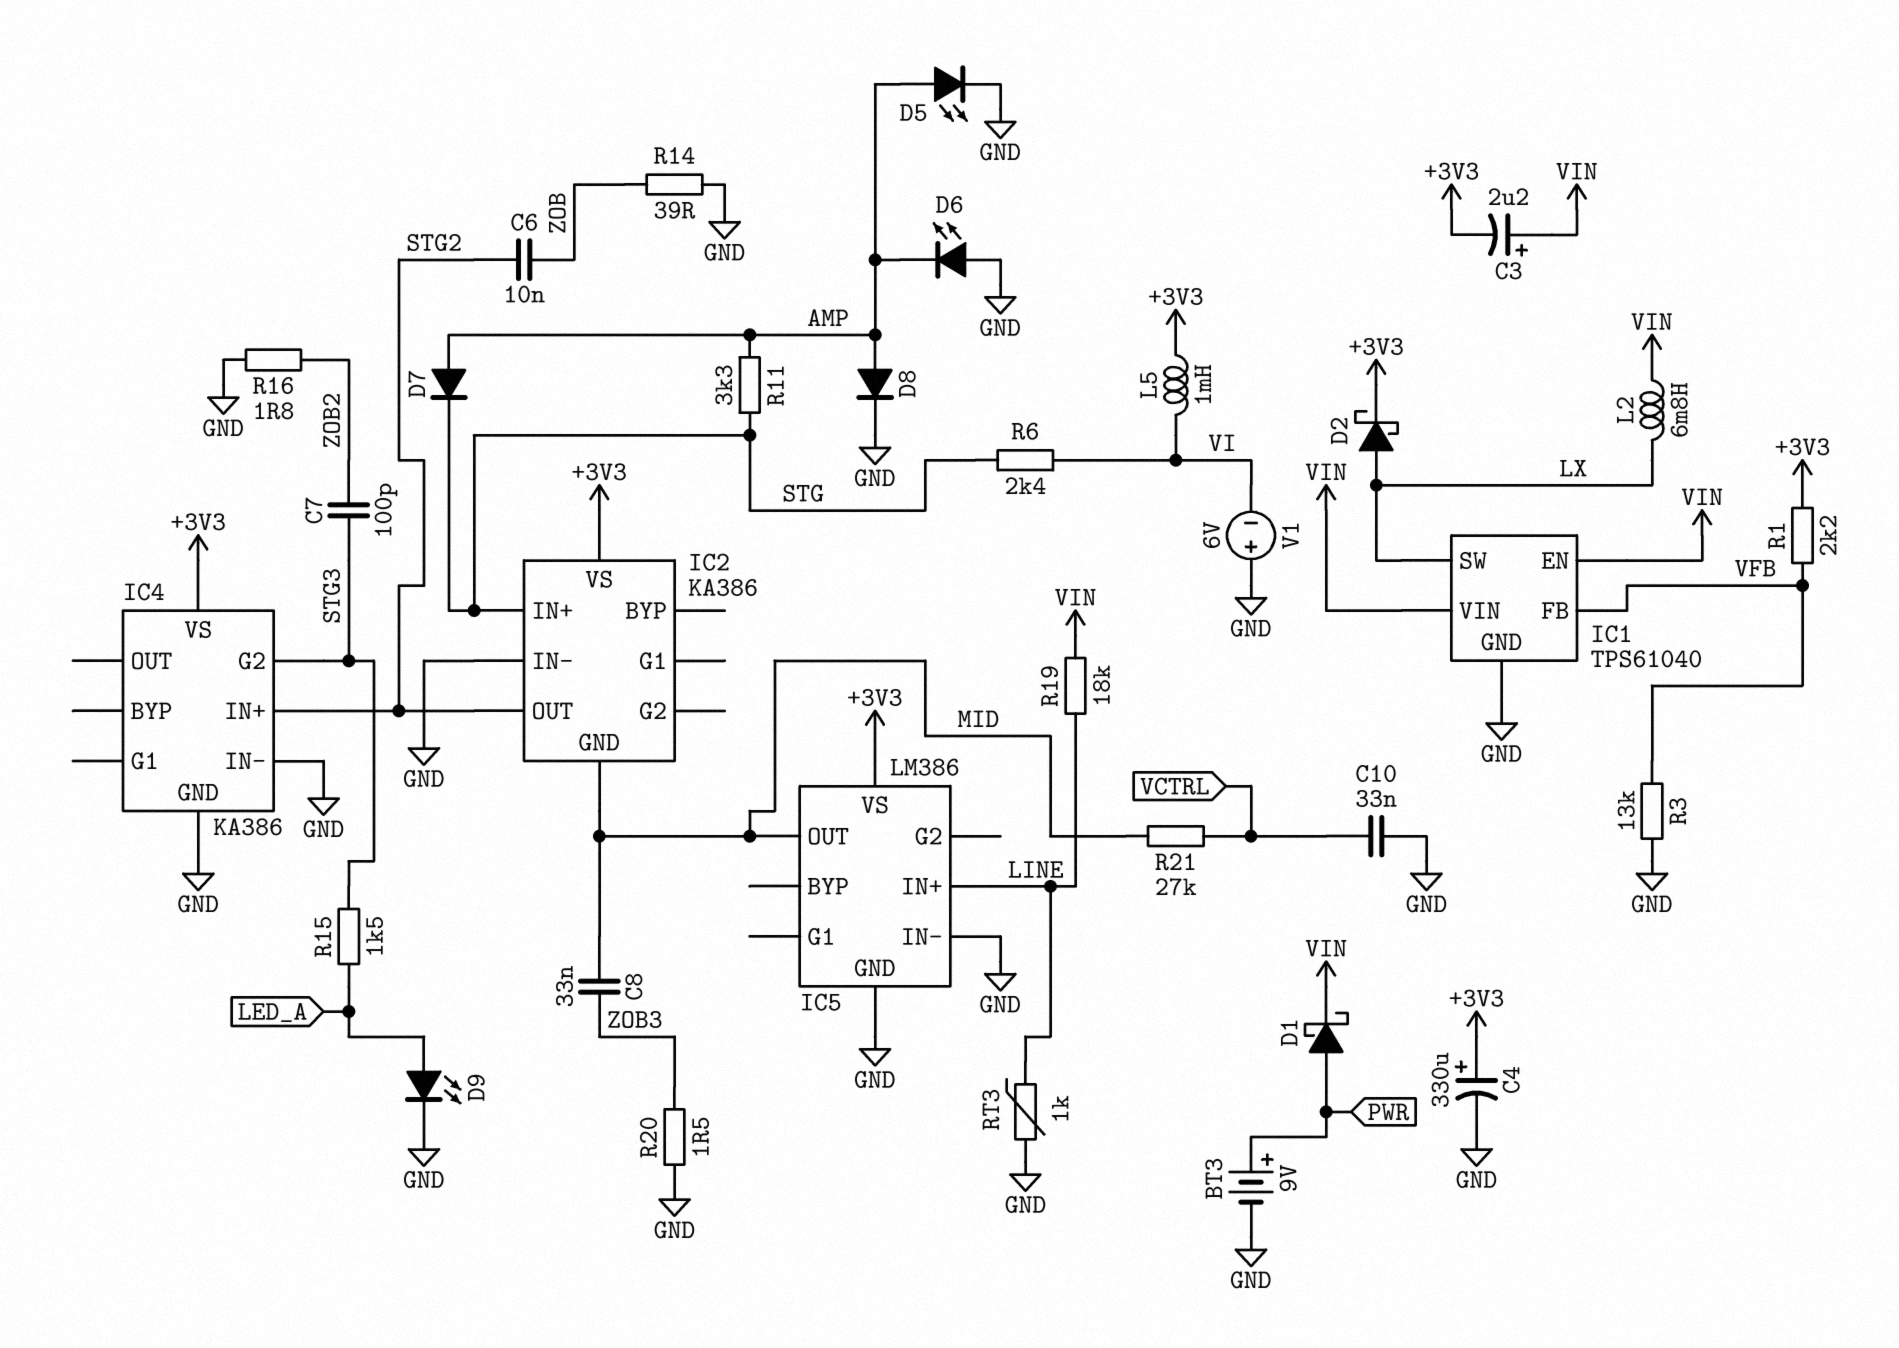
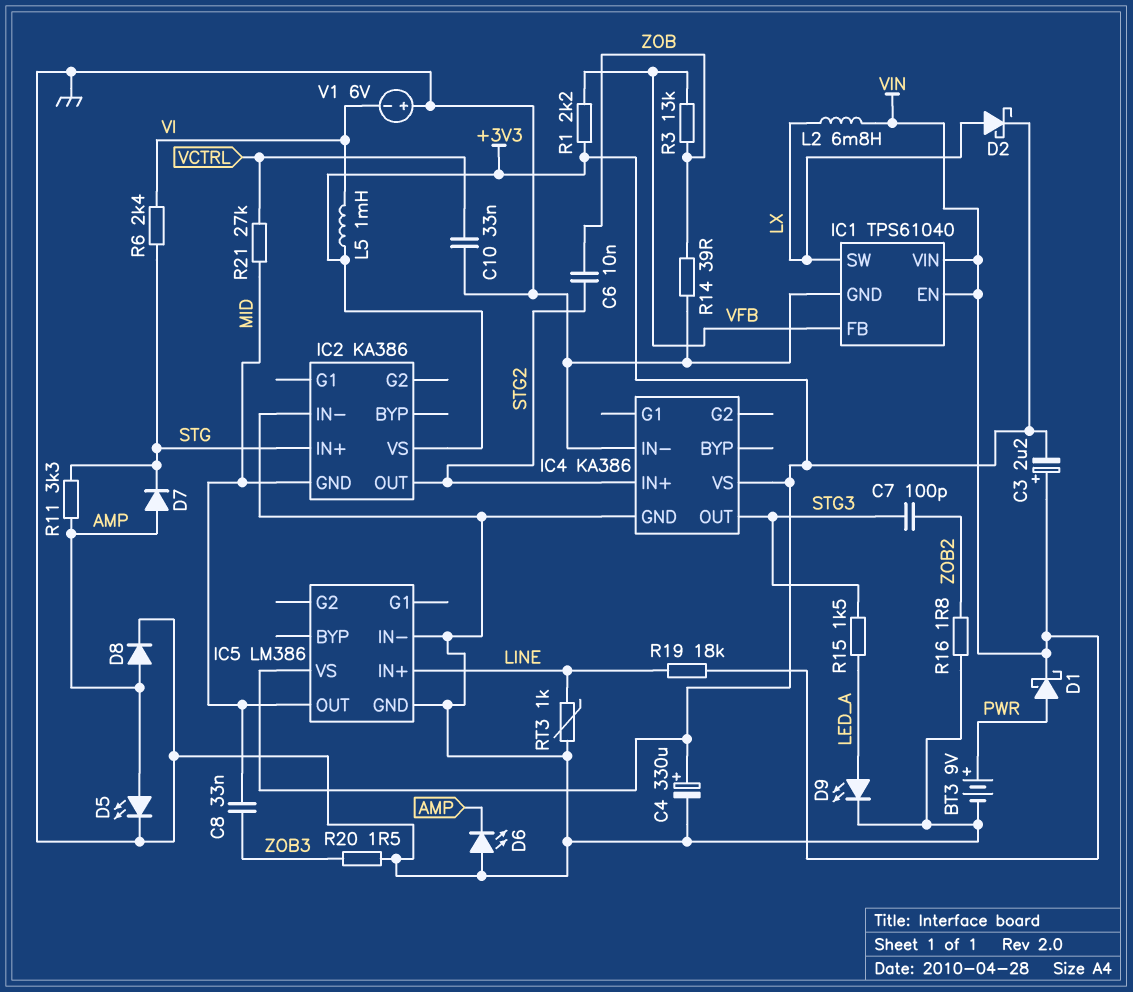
IC4 pin G2: STG3 -> none
IC4 pin OUT: none -> STG3
R3: 13k (GND, VFB) -> 13k (VFB, ZOB)

